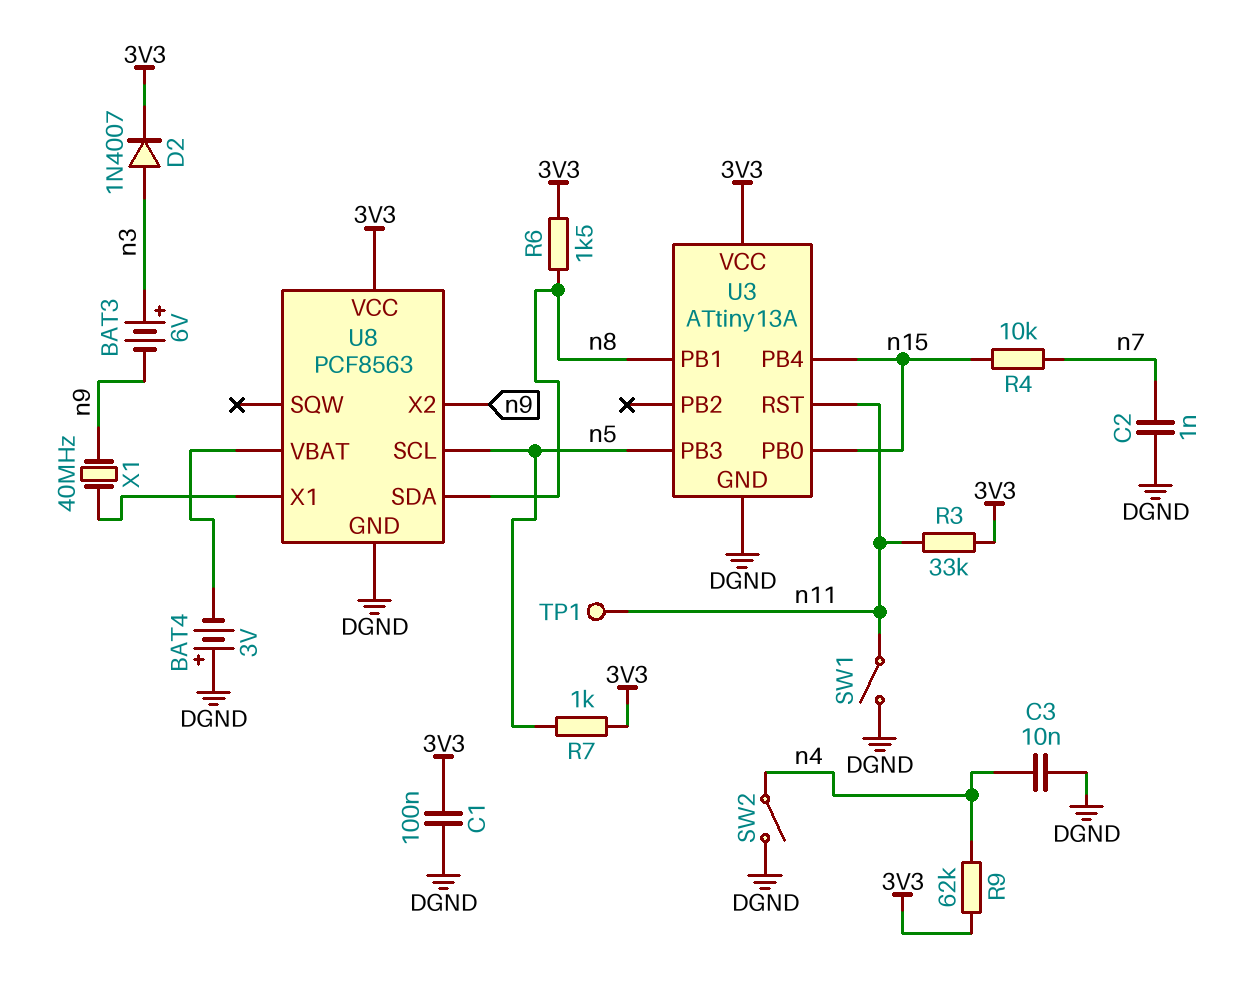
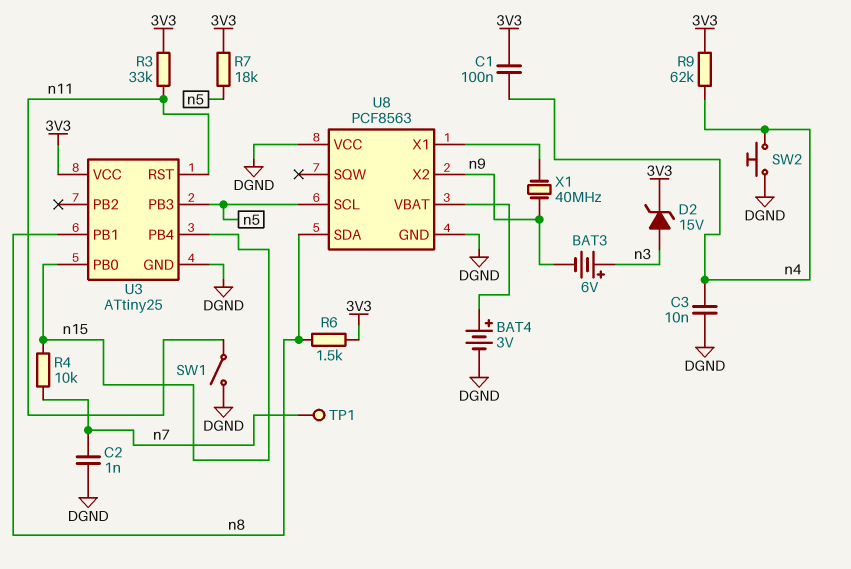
BAT4: 3V (plus DGND, minus U8/VBAT) -> 3V (plus U8/VBAT, minus DGND)
C1: 100nF (3V3, DGND) -> 100nF (3V3, n4)
D2: diode 1N4007 (A n3, K 3V3) -> zener 15V (A n3, K 3V3)
R7: 1k (3V3, n5) -> 18k (3V3, n5)
SW2: switch (DGND, n4) -> button (DGND, n4)
TP1: test point (n11) -> test point (n7)
U3: ATtiny13A -> ATtiny25
U8 pin VCC: 3V3 -> DGND

